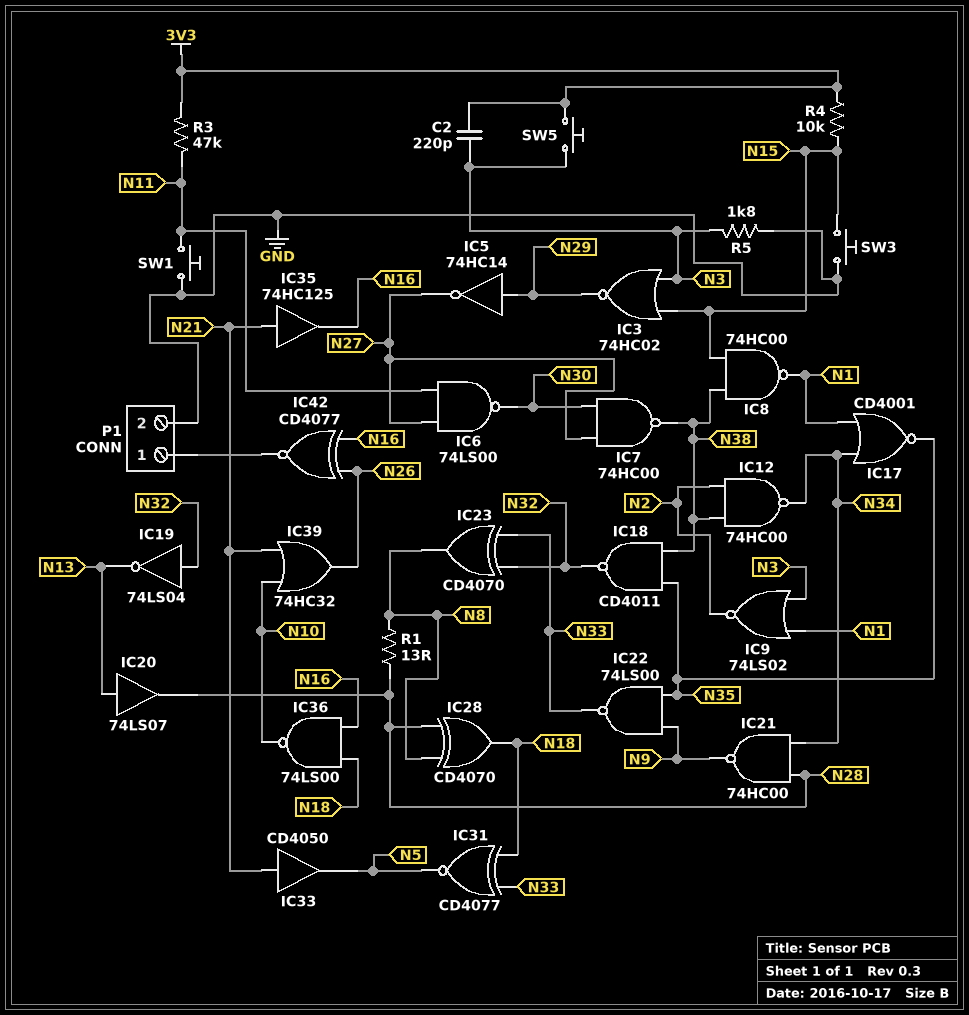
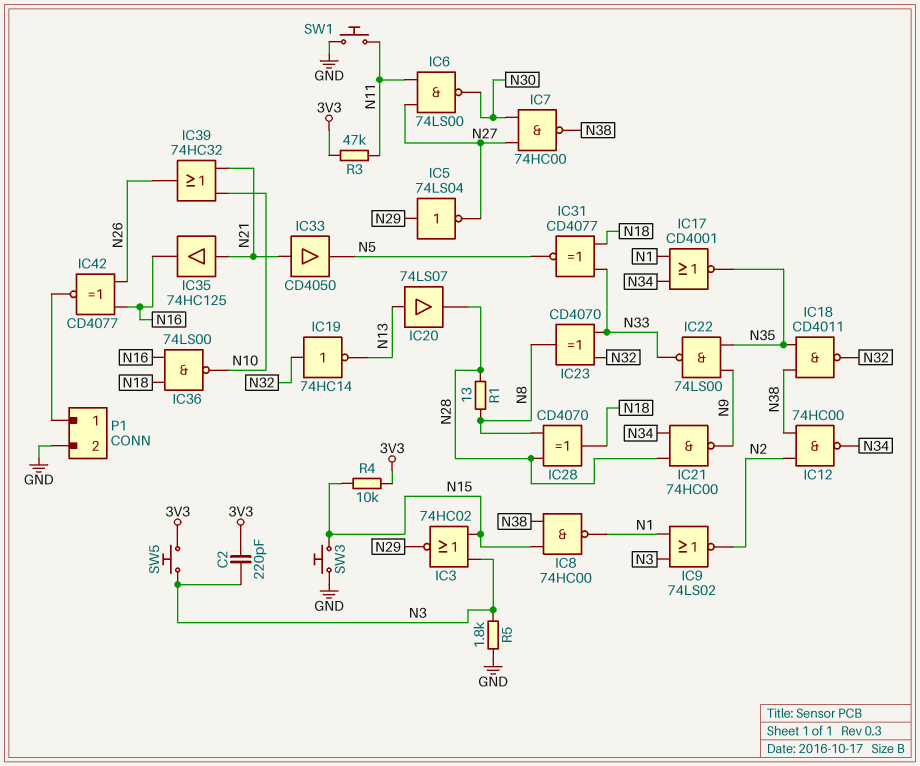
IC5: NOT 74HC14 (in N29, out N27) -> NOT 74LS04 (in N29, out N27)
IC19: NOT 74LS04 (in N32, out N13) -> NOT 74HC14 (in N32, out N13)

